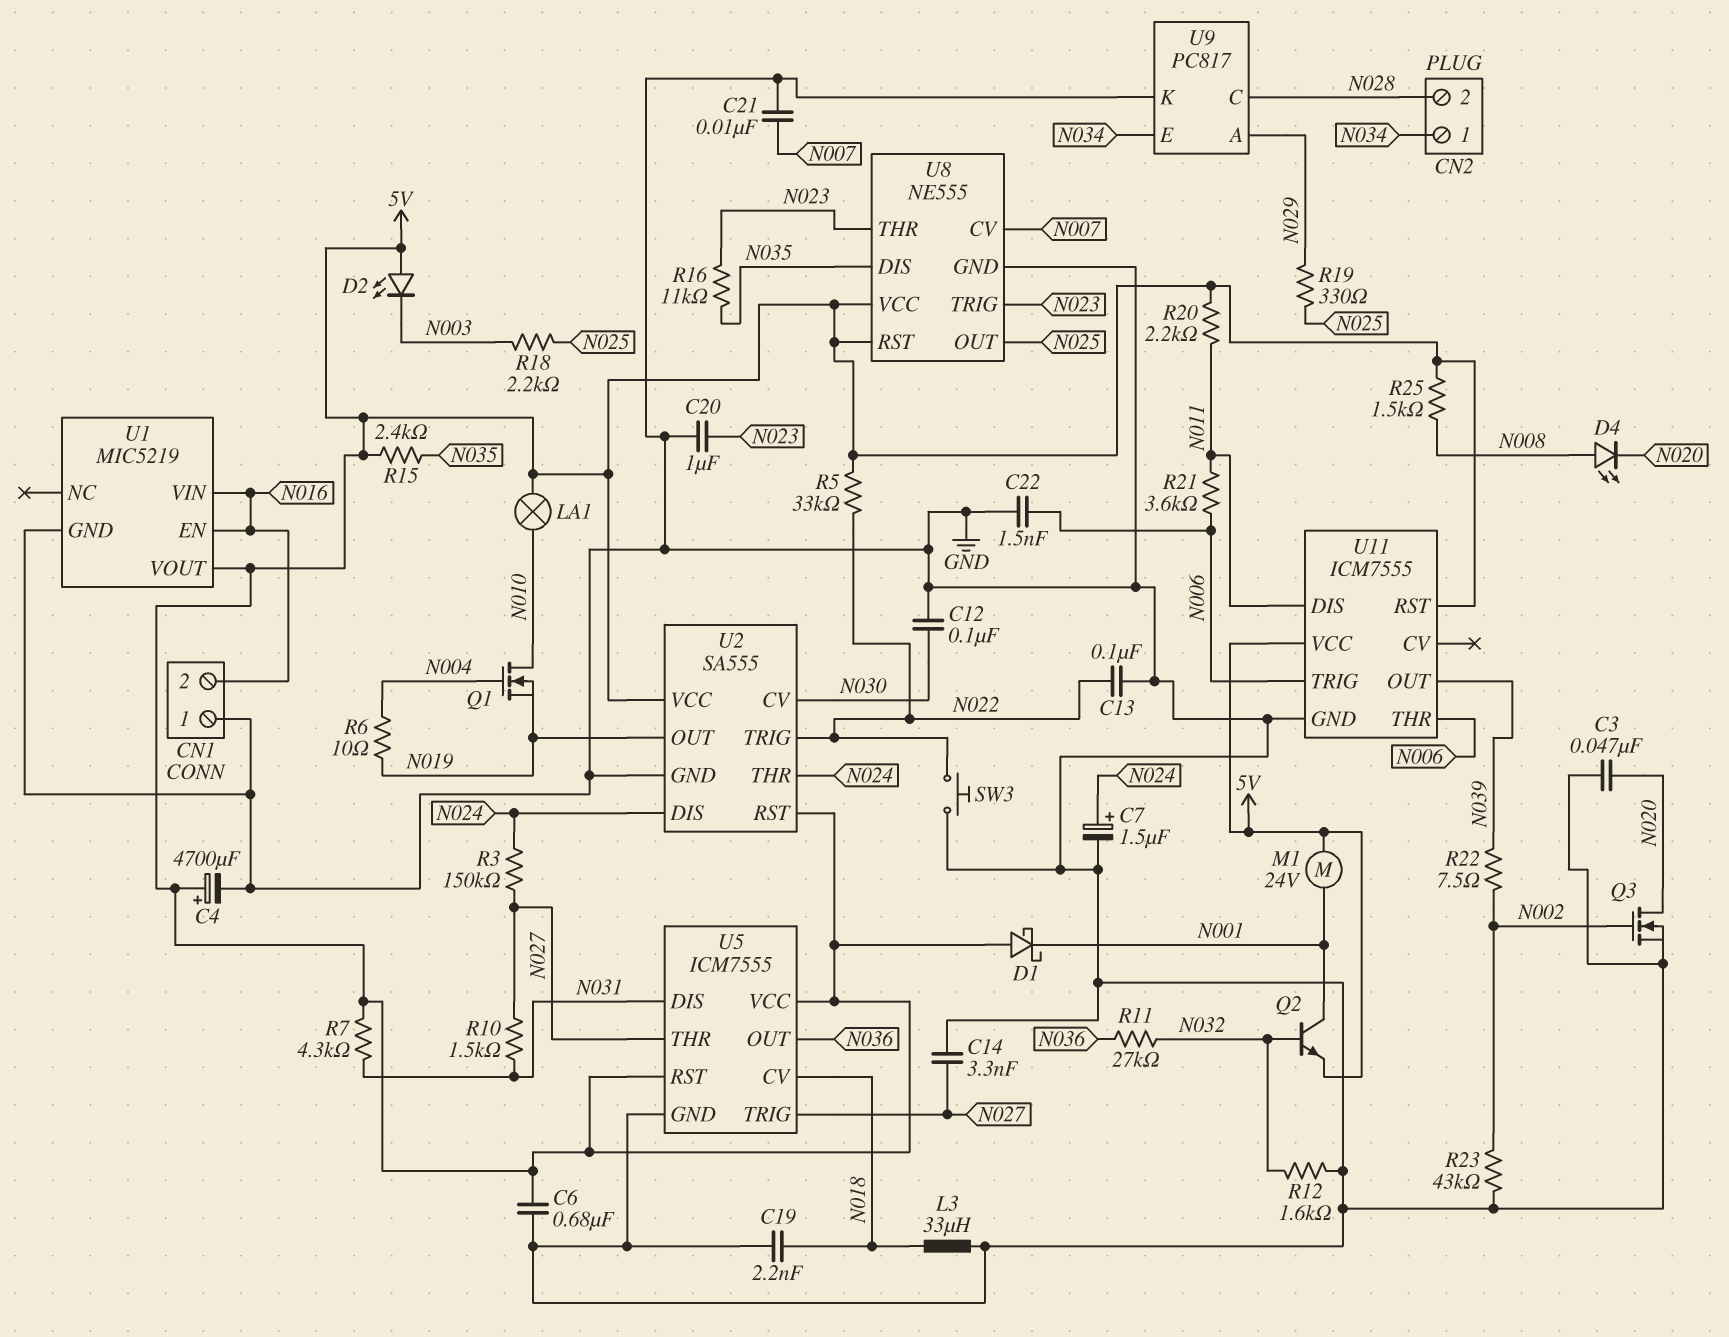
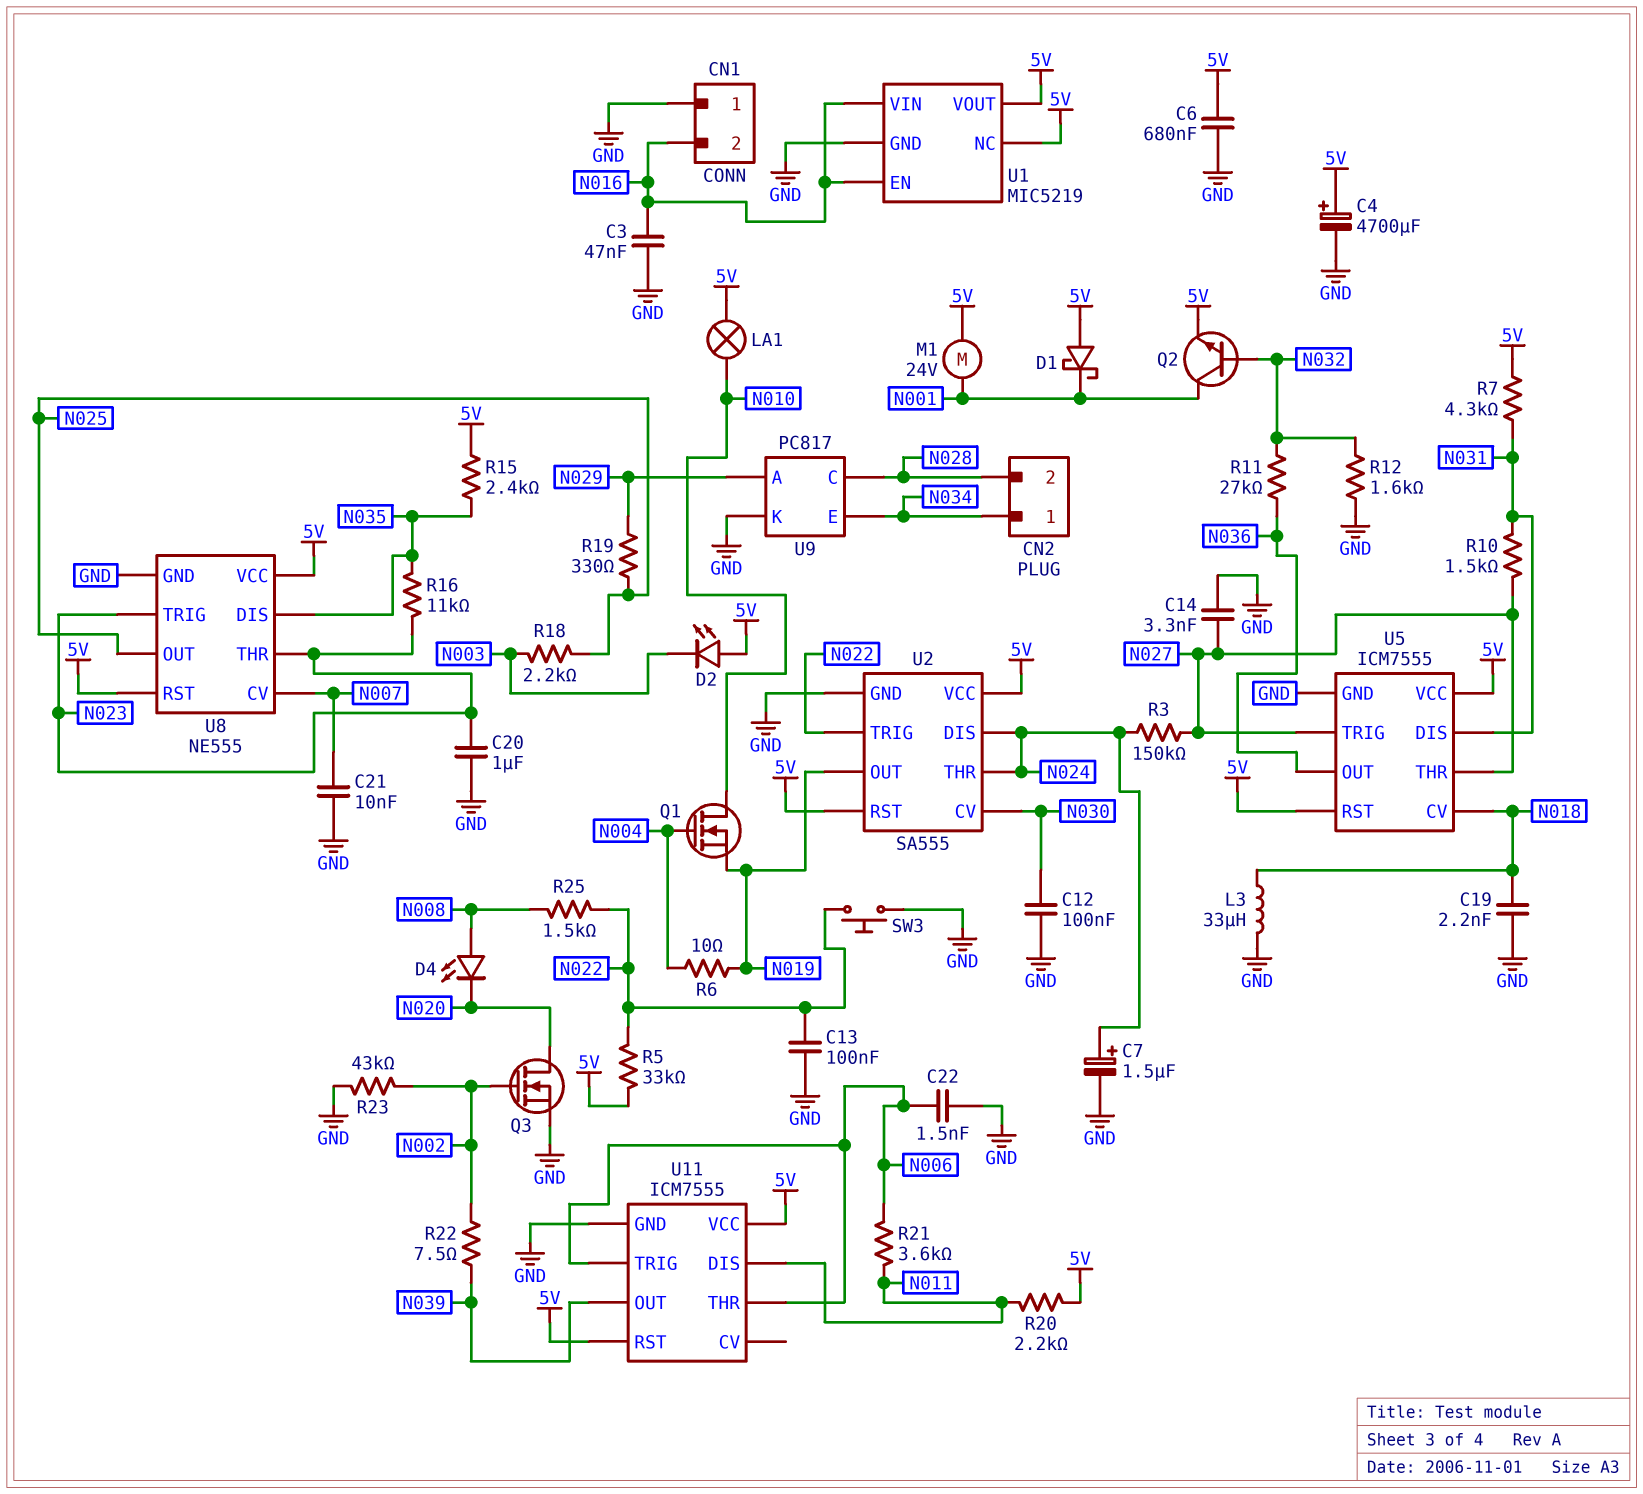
C3: 47nF (GND, N020) -> 47nF (GND, N016)
R25: 1.5k (5V, N008) -> 1.5k (N008, N022)
U1 pin NC: none -> 5V

